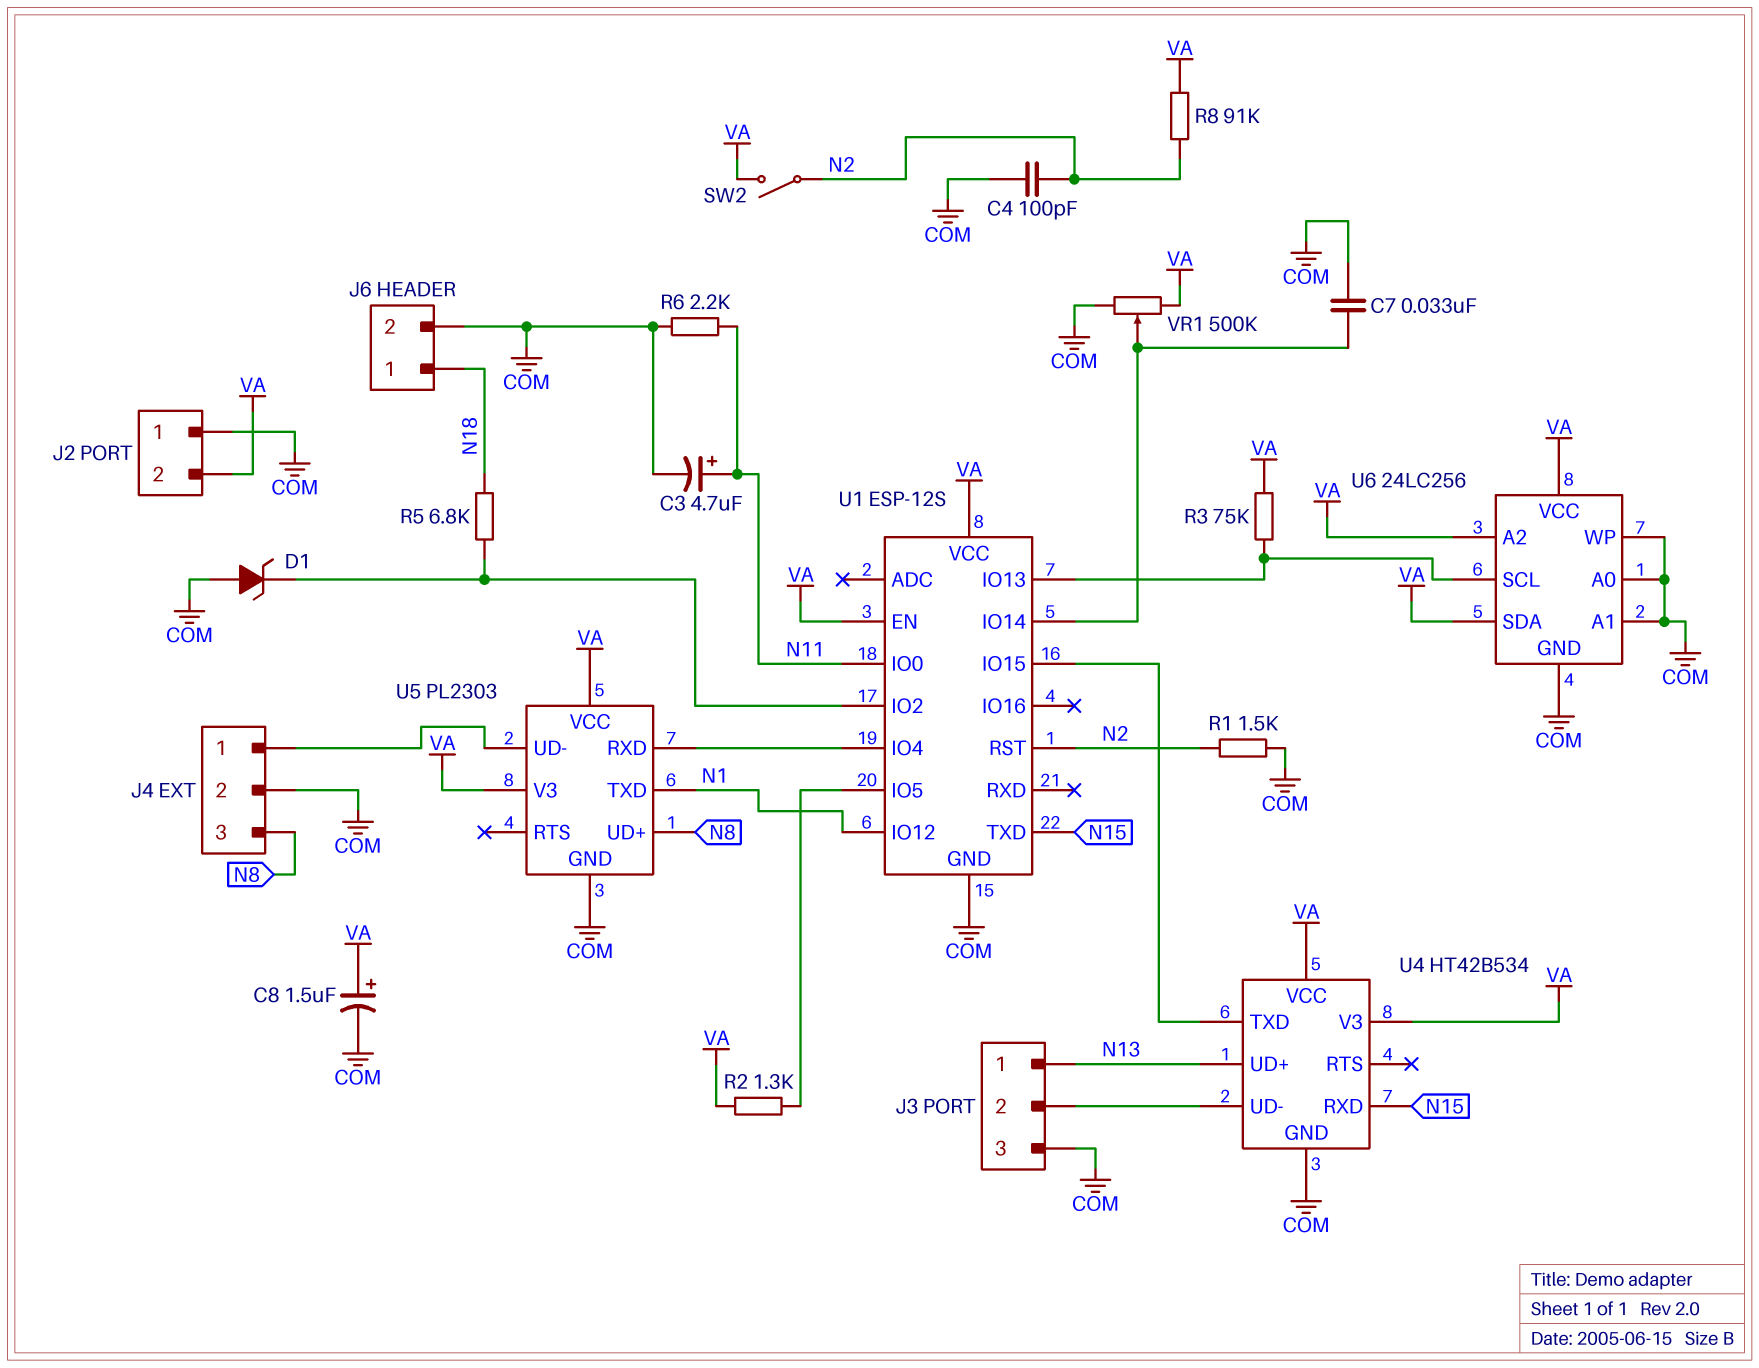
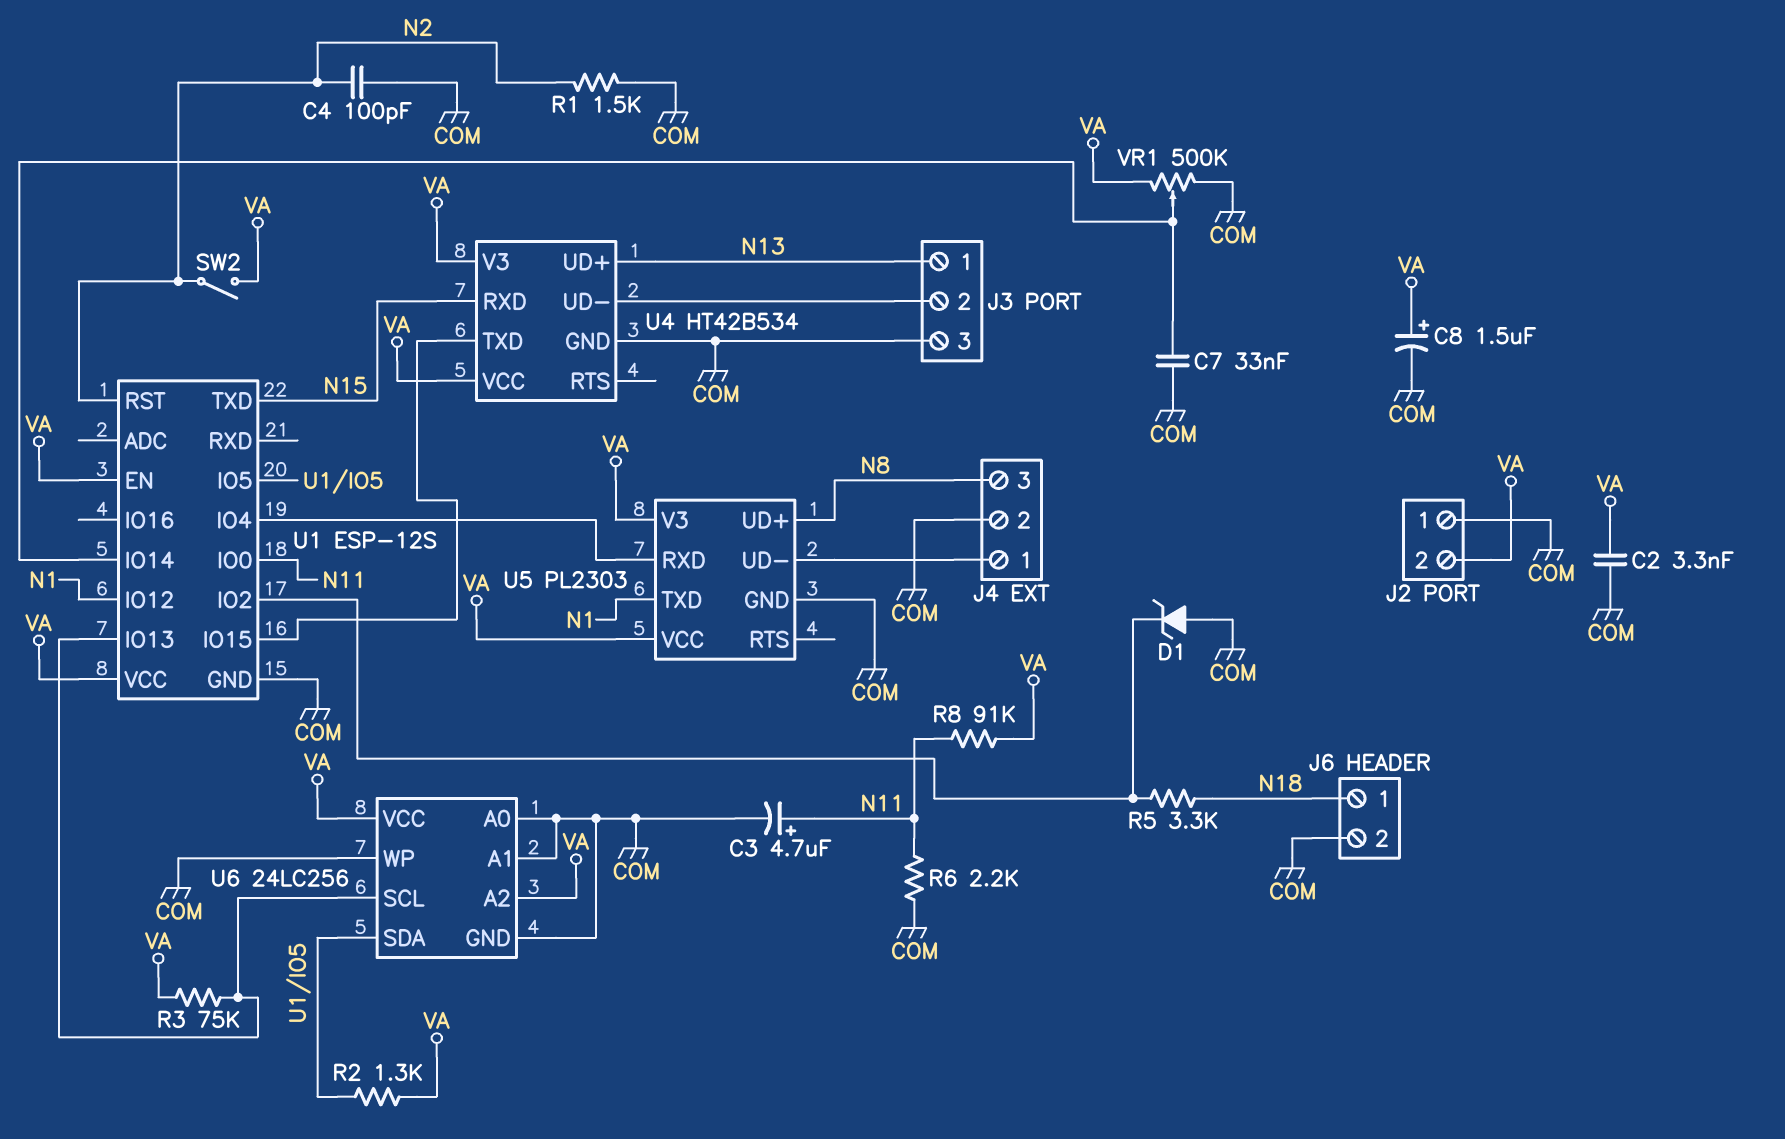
C2: none -> 3.3nF (COM, VA)
R5: 6.8k (N18, U1/IO2) -> 3.3k (N18, U1/IO2)
R8: 91k (N2, VA) -> 91k (N11, VA)
U6 pin SDA: VA -> U1/IO5

